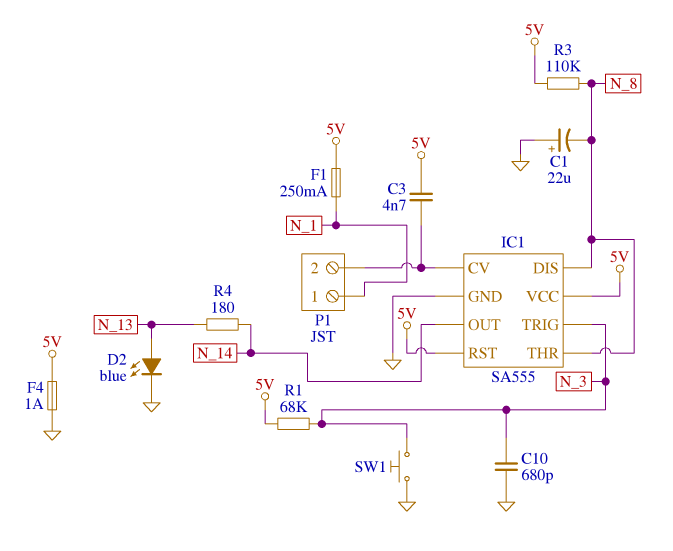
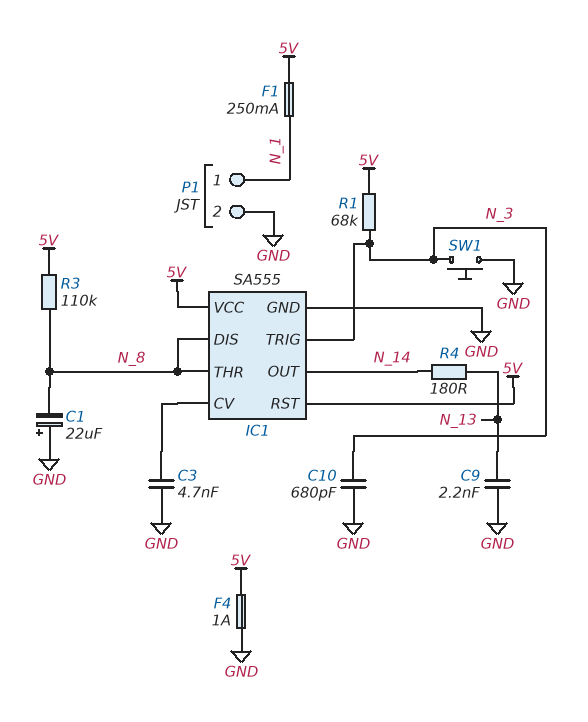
C3: 4.7nF (5V, IC1/CV) -> 4.7nF (GND, IC1/CV)
C9: none -> 2.2nF (GND, N_13)
D2: LED blue (A N_13, K GND) -> none
P1 pin 2: IC1/CV -> GND

